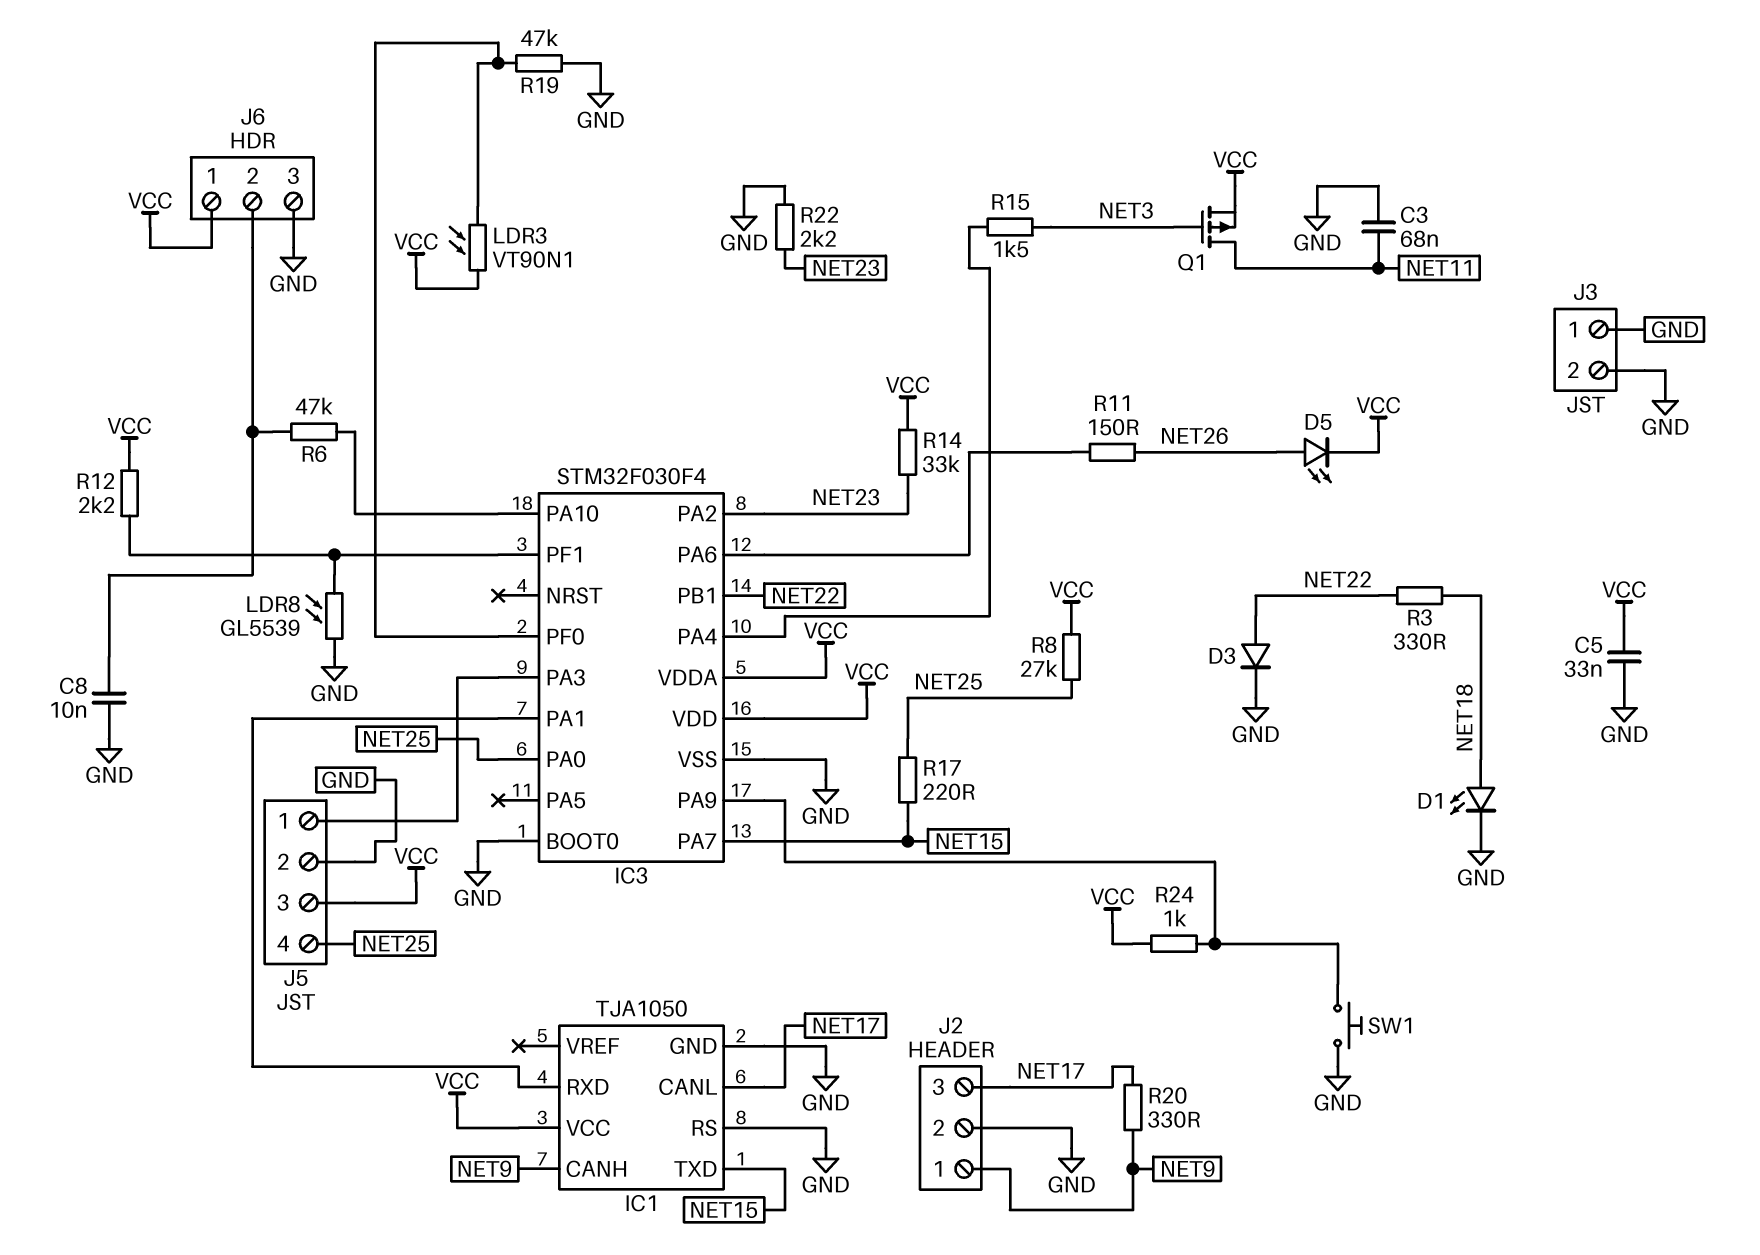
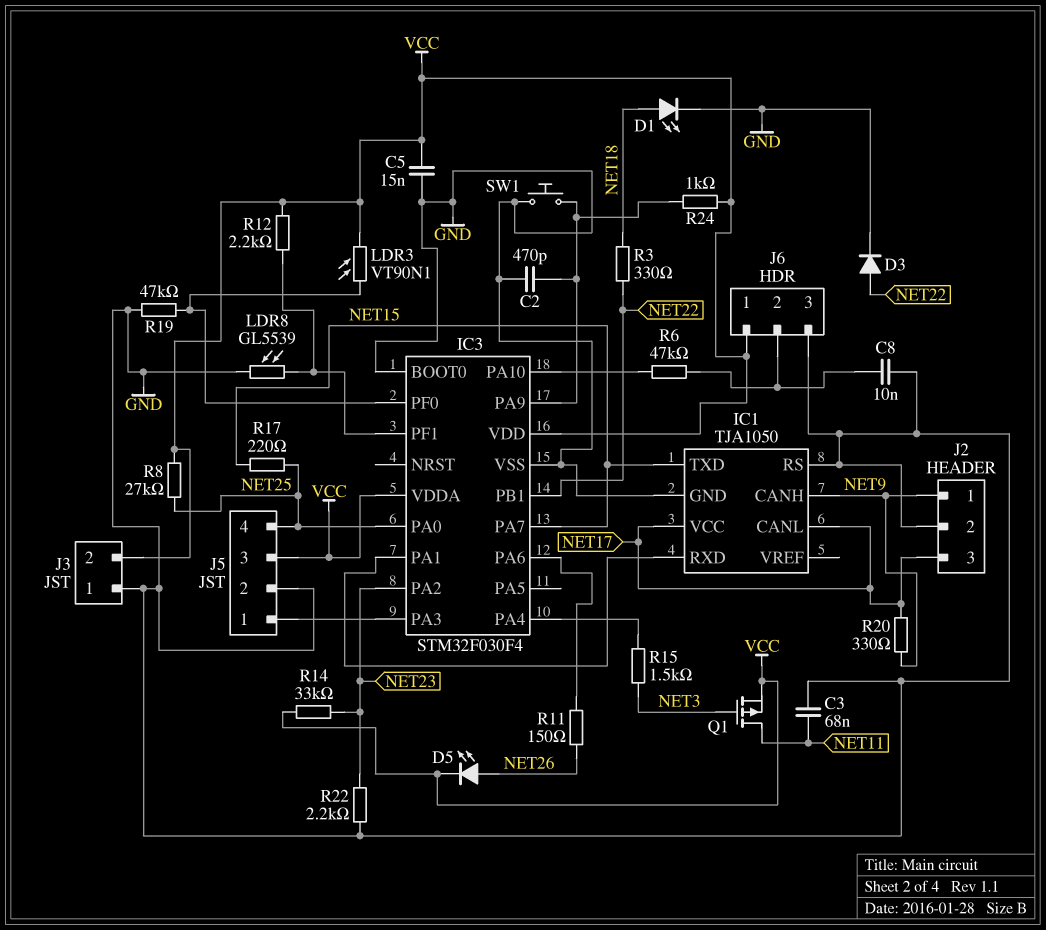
C2: none -> 470pF (GND, IC3/PA9)
C5: 33nF (GND, VCC) -> 15nF (GND, VCC)
IC1 pin VCC: VCC -> NET17
J3 pin 2: GND -> VCC

